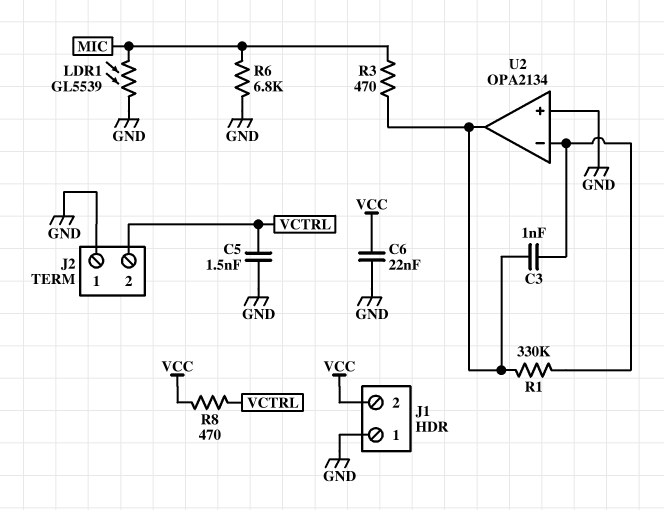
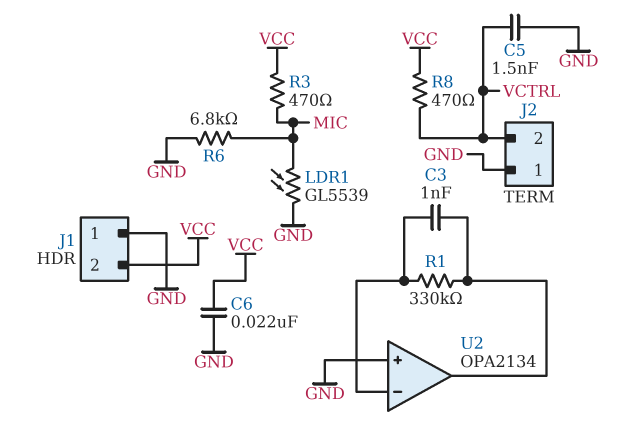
R3: 470 (MIC, U2/out) -> 470 (MIC, VCC)

